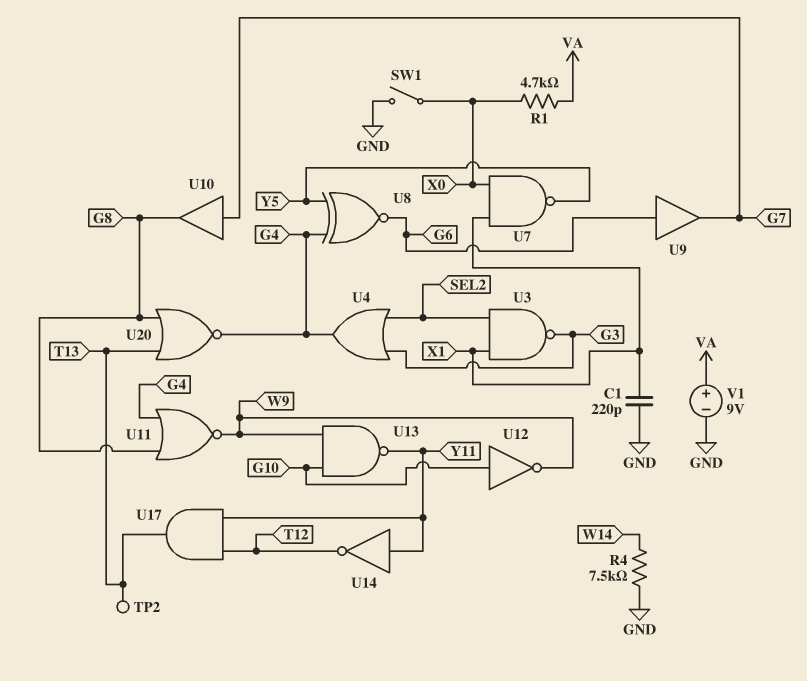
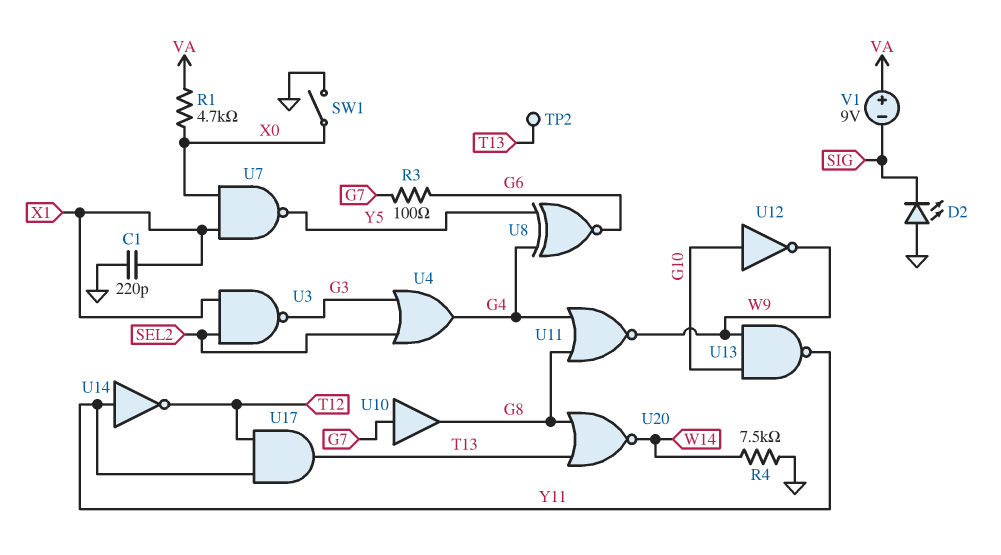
D2: none -> LED (A GND, K SIG)
R3: none -> 100 (G6, G7)
U9: buffer (in G6, out G7) -> none
U20: NOR (in G8, in T13, out G4) -> NOR (in G8, in T13, out W14)
V1: 9V (plus VA, minus GND) -> 9V (plus VA, minus SIG)

